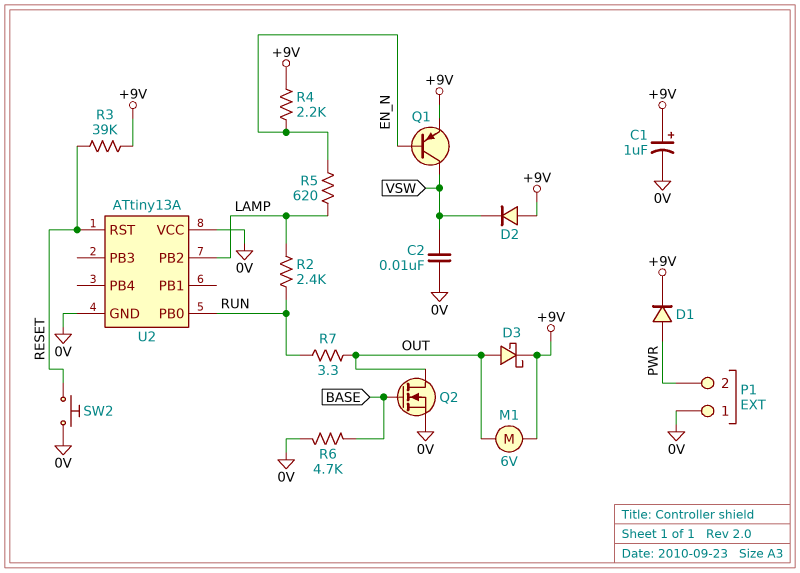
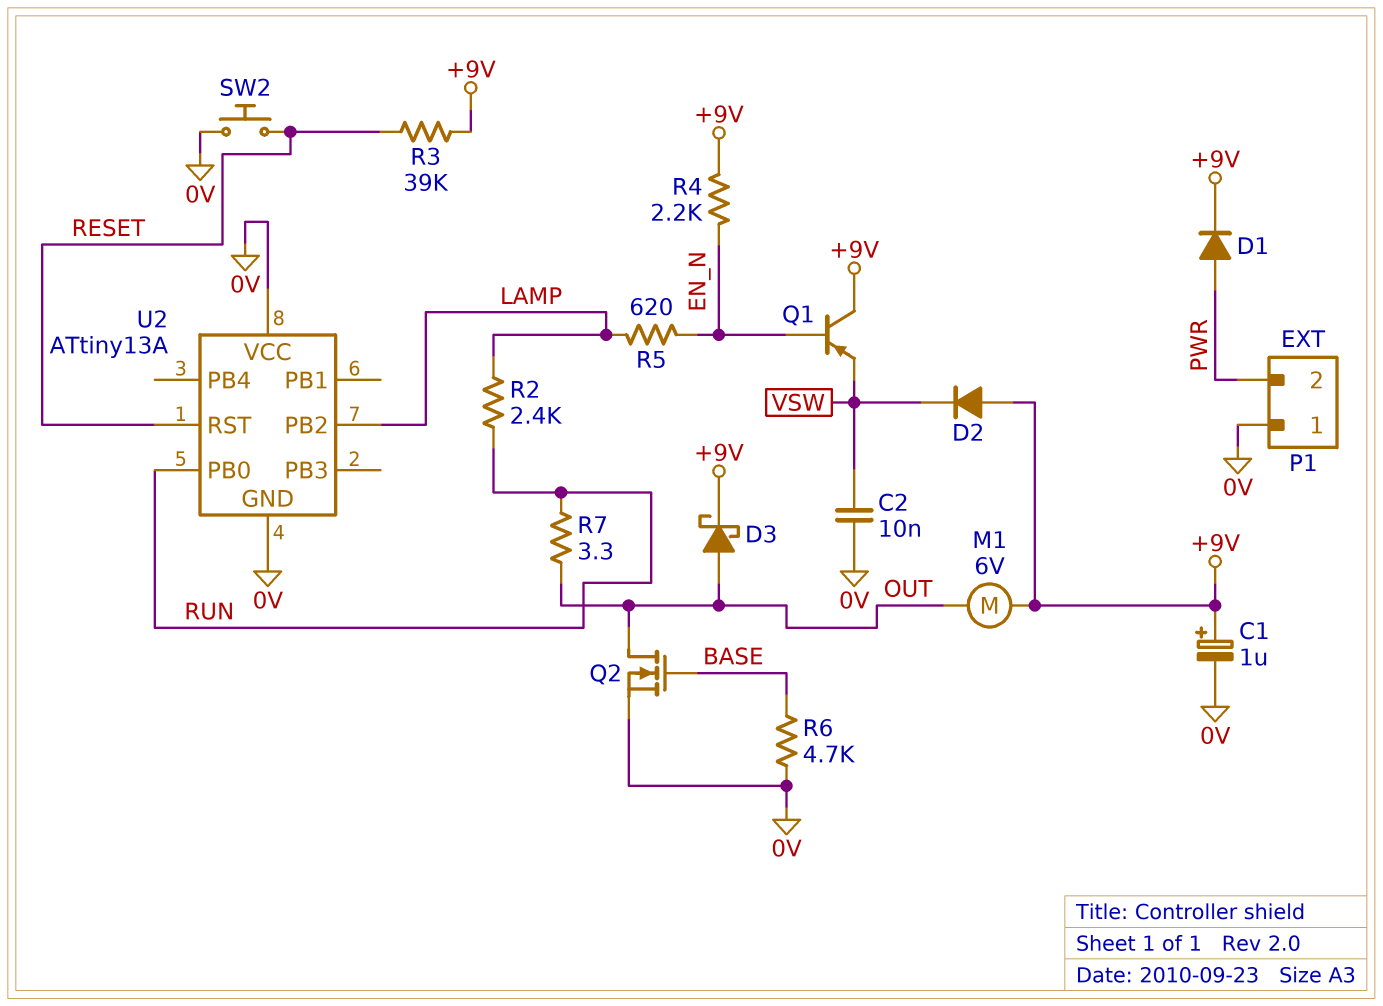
Q1: PNP (B EN_N, C VSW, E +9V) -> PNP (B EN_N, C +9V, E VSW)

